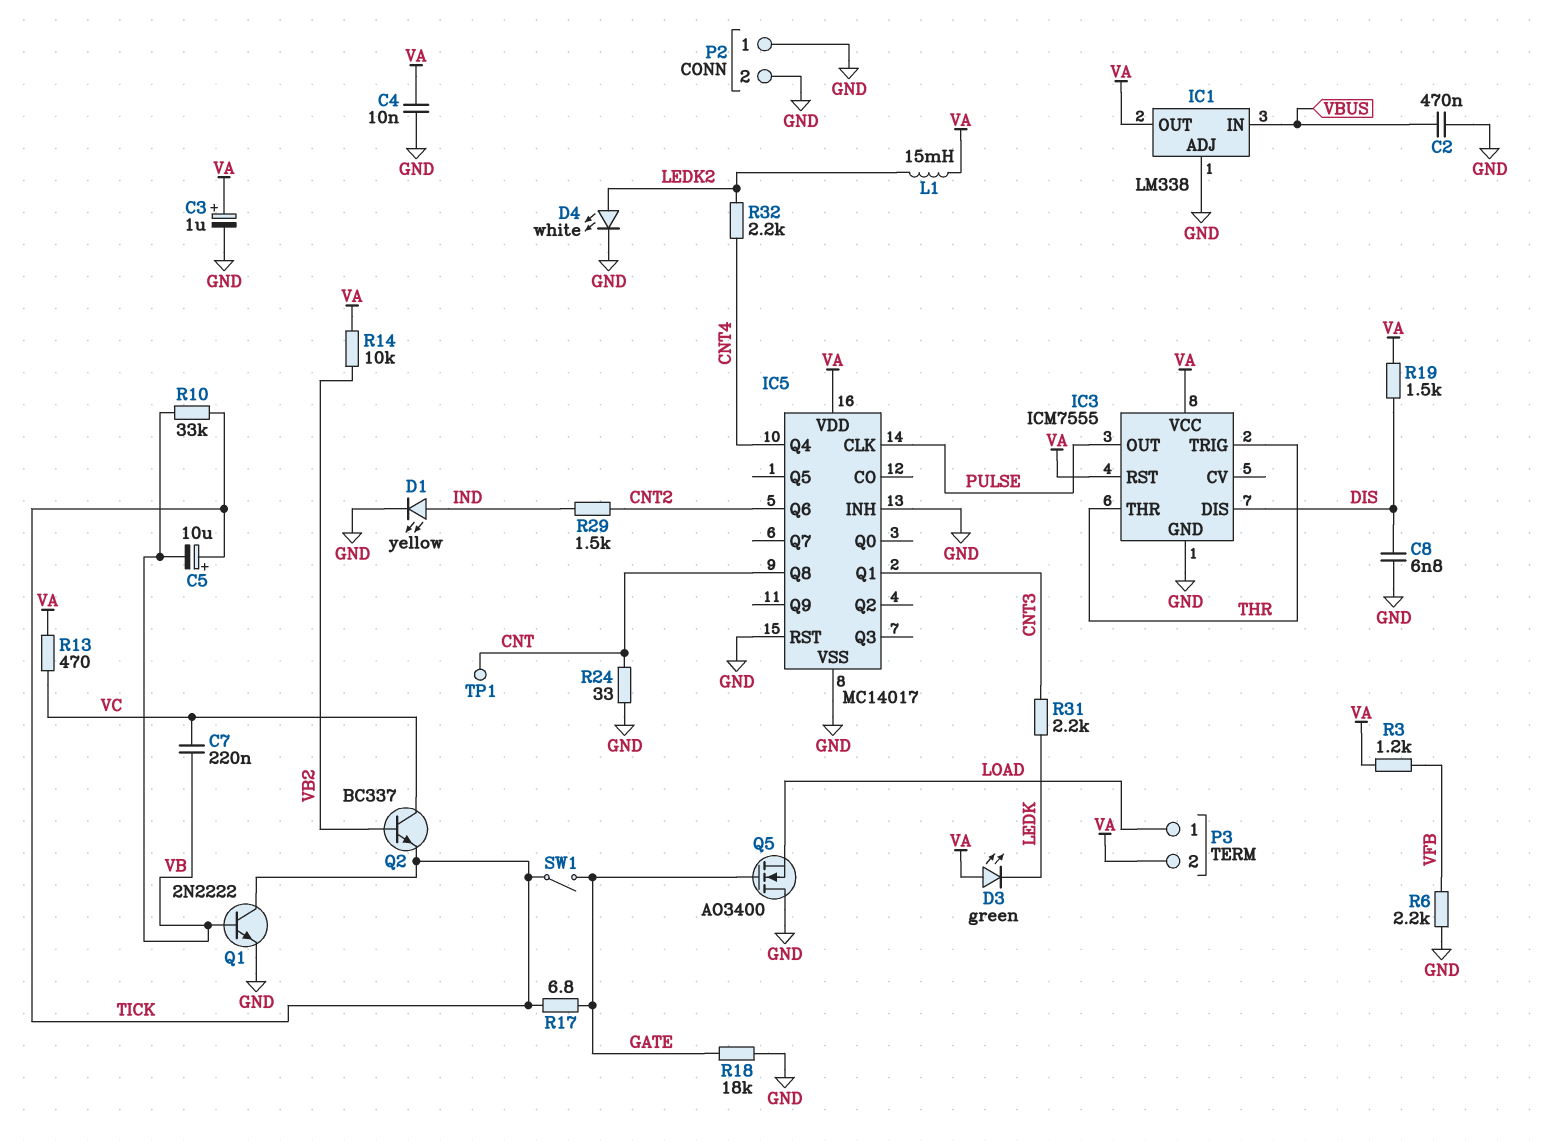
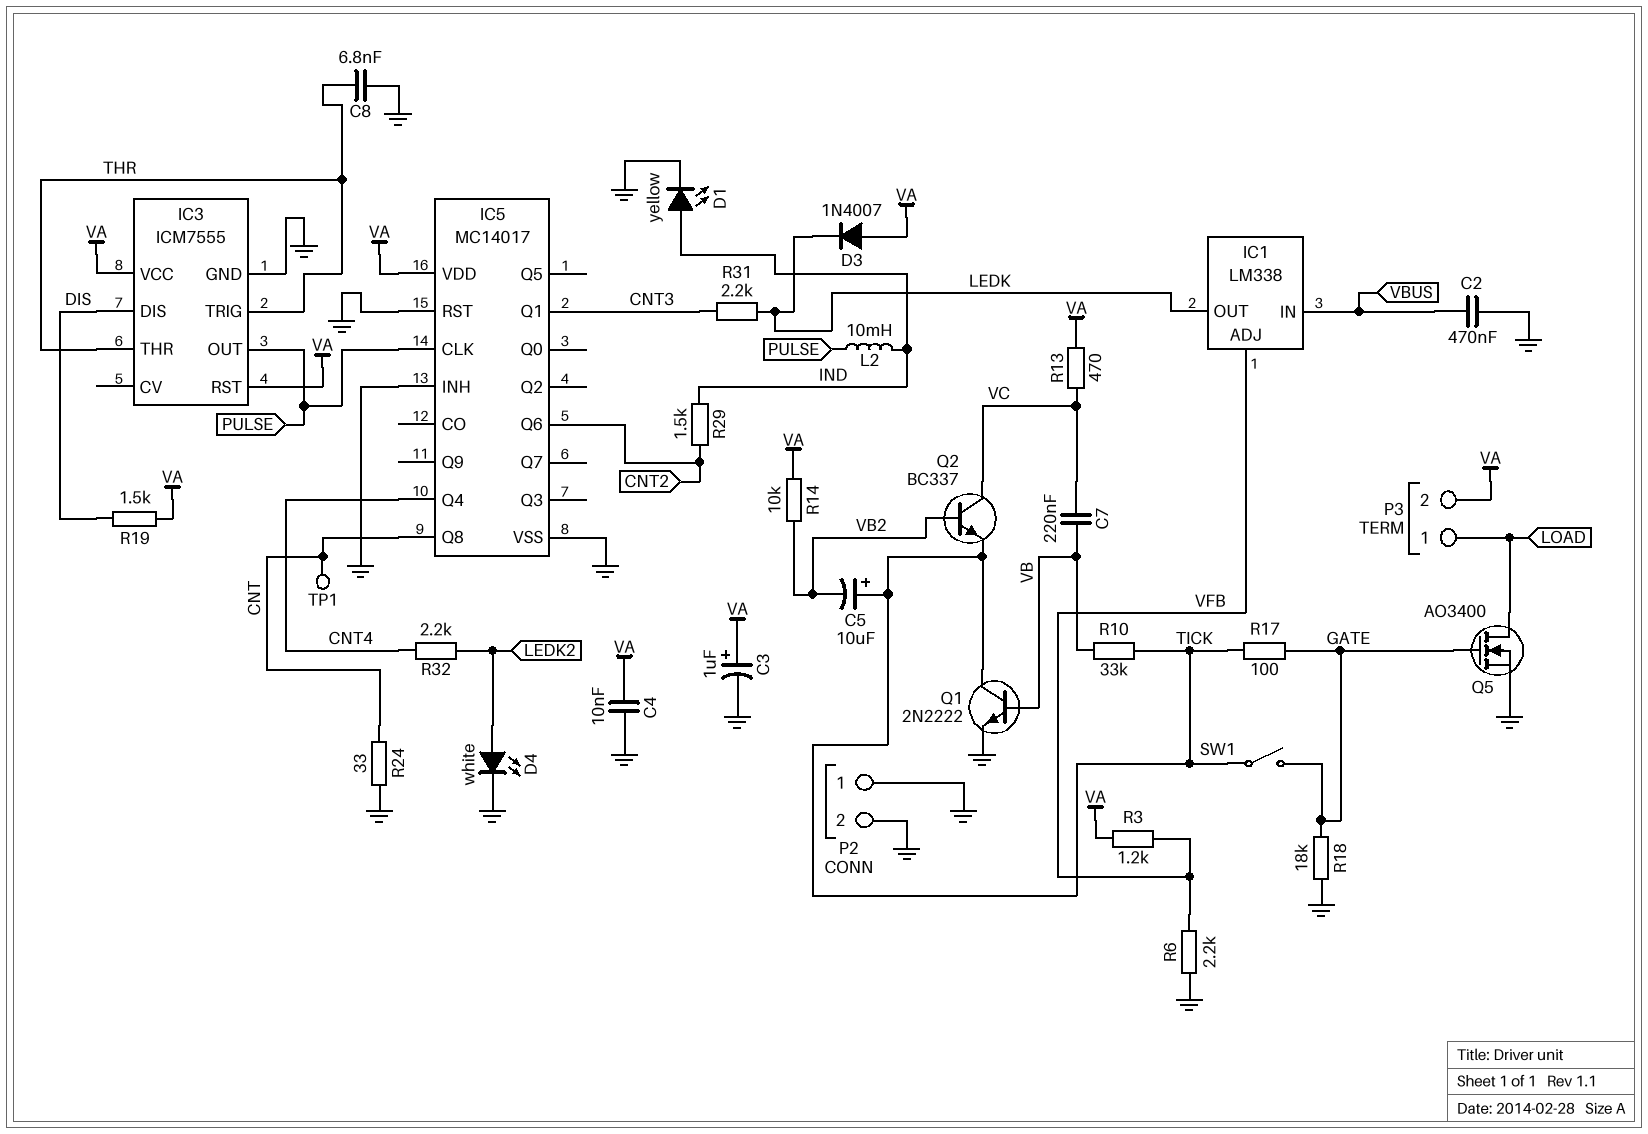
C5: 10uF (plus TICK, minus VB) -> 10uF (plus TICK, minus VB2)
C8: 6.8nF (DIS, GND) -> 6.8nF (GND, THR)
D3: LED green (A VA, K LEDK) -> diode 1N4007 (A VA, K LEDK)
IC1 pin ADJ: GND -> VFB
IC1 pin OUT: VA -> LEDK
L1: 15mH (LEDK2, VA) -> none
L2: none -> 10mH (IND, PULSE)
Q5: NMOS AO3400 (G GATE, D GND, S LOAD) -> NMOS AO3400 (G GATE, D LOAD, S GND)
R17: 6.8 (GATE, TICK) -> 100 (GATE, TICK)

